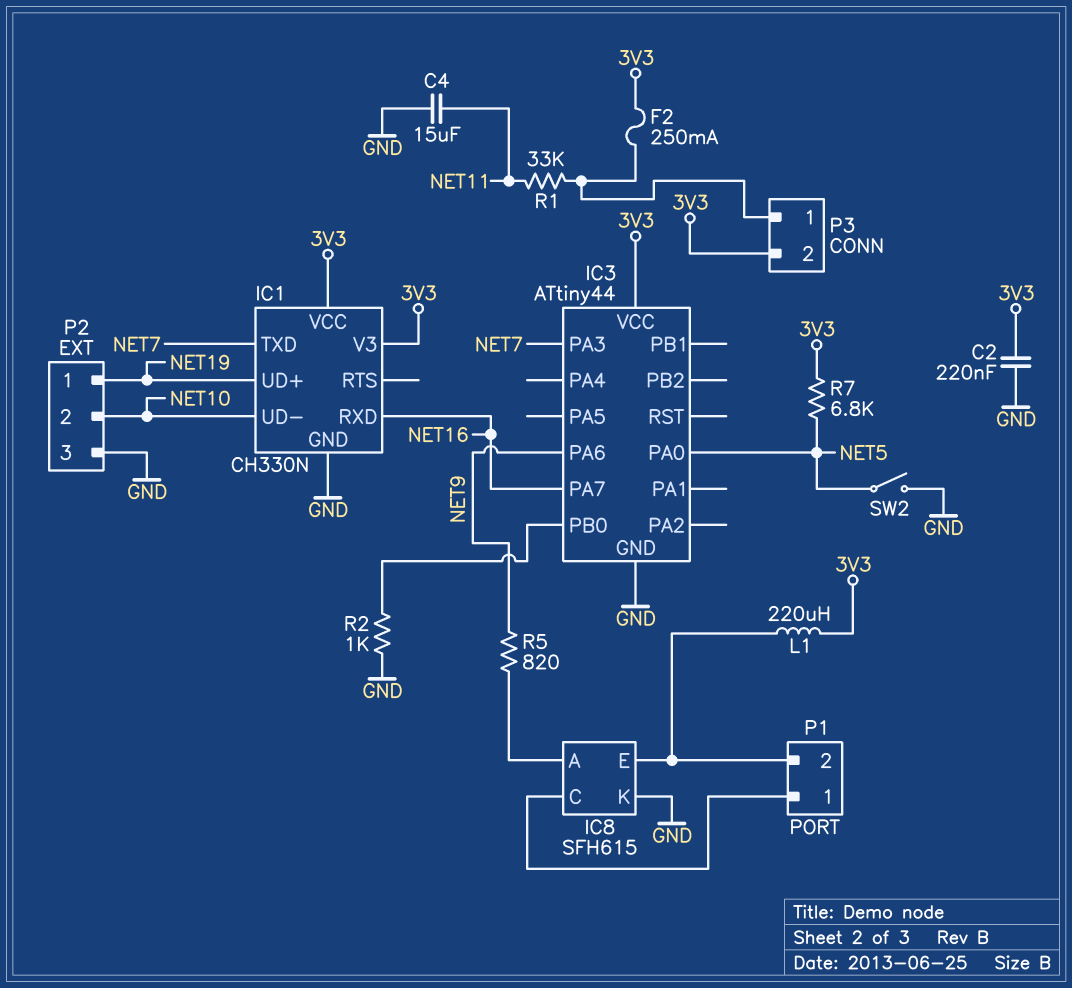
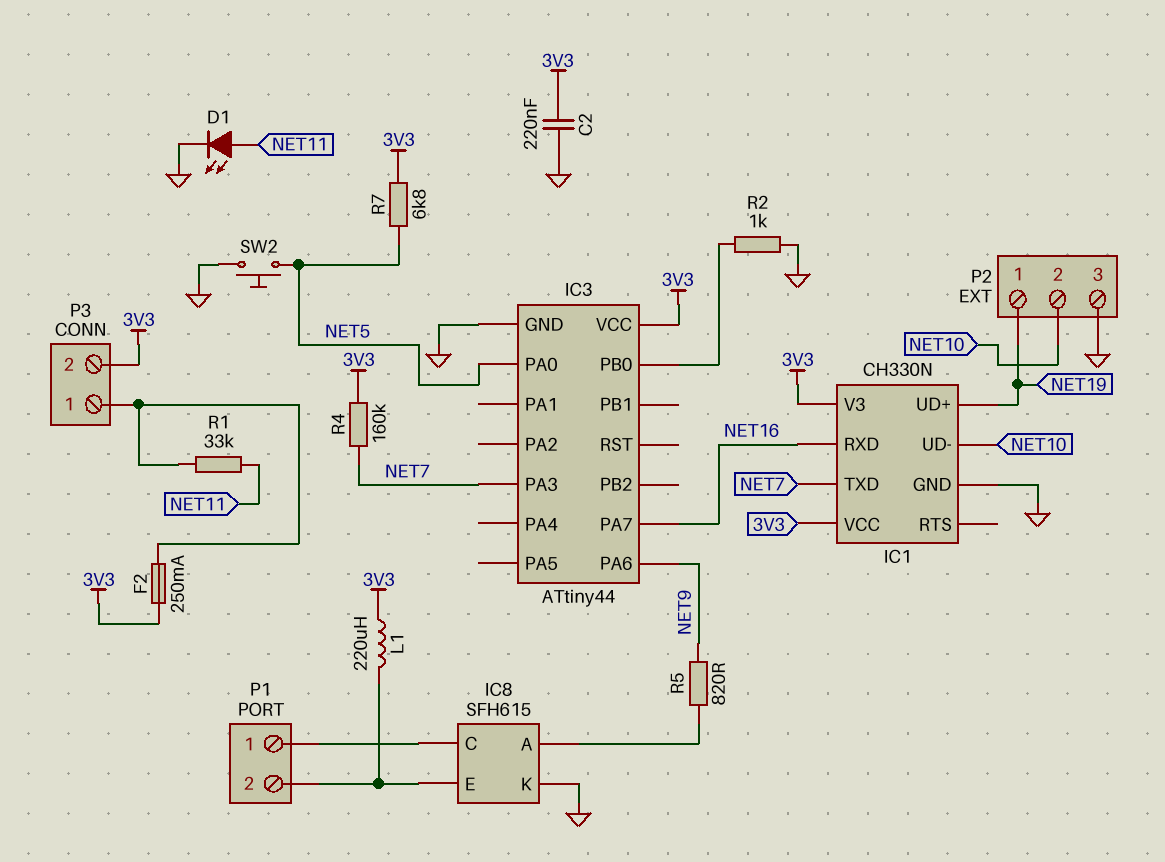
C4: 15uF (GND, NET11) -> none
D1: none -> LED (A NET11, K GND)
R4: none -> 160k (3V3, NET7)
SW2: switch (GND, NET5) -> button (GND, NET5)

